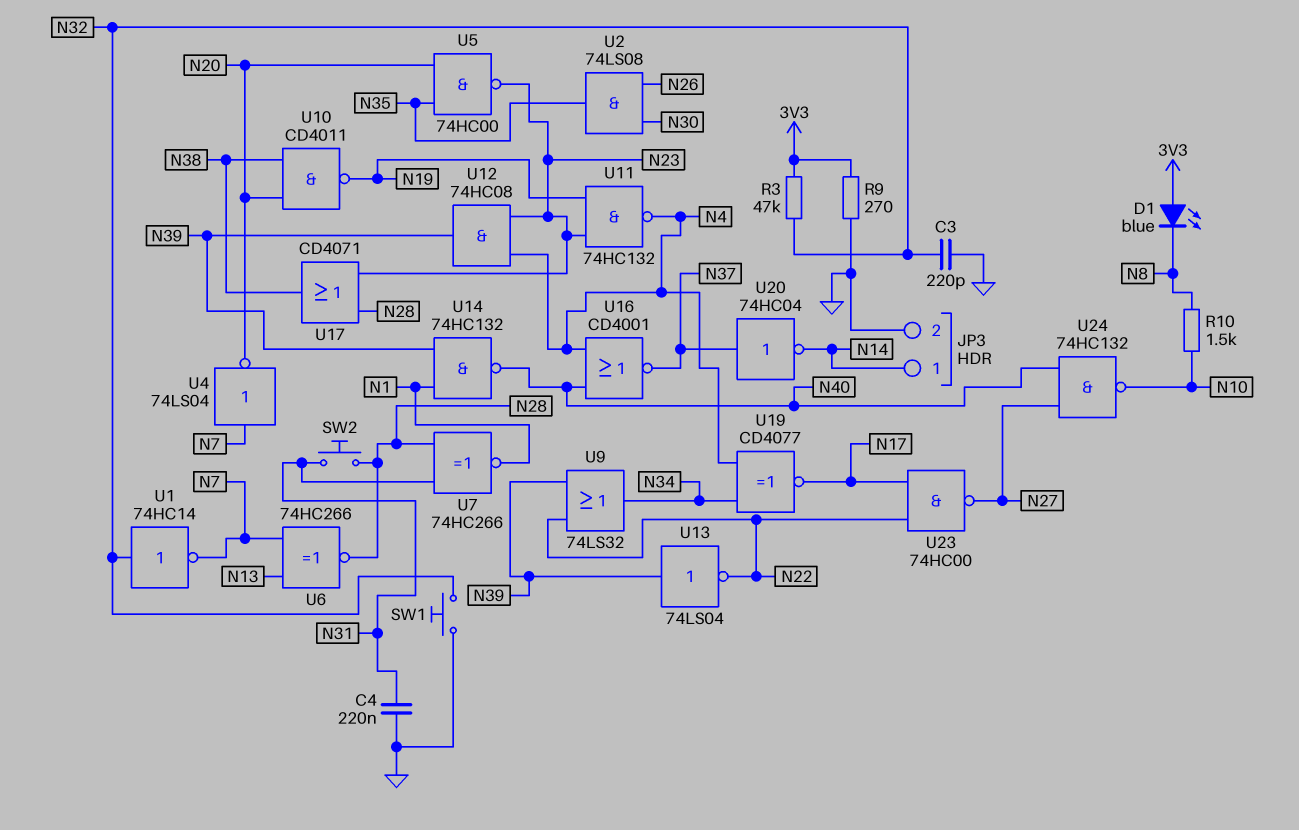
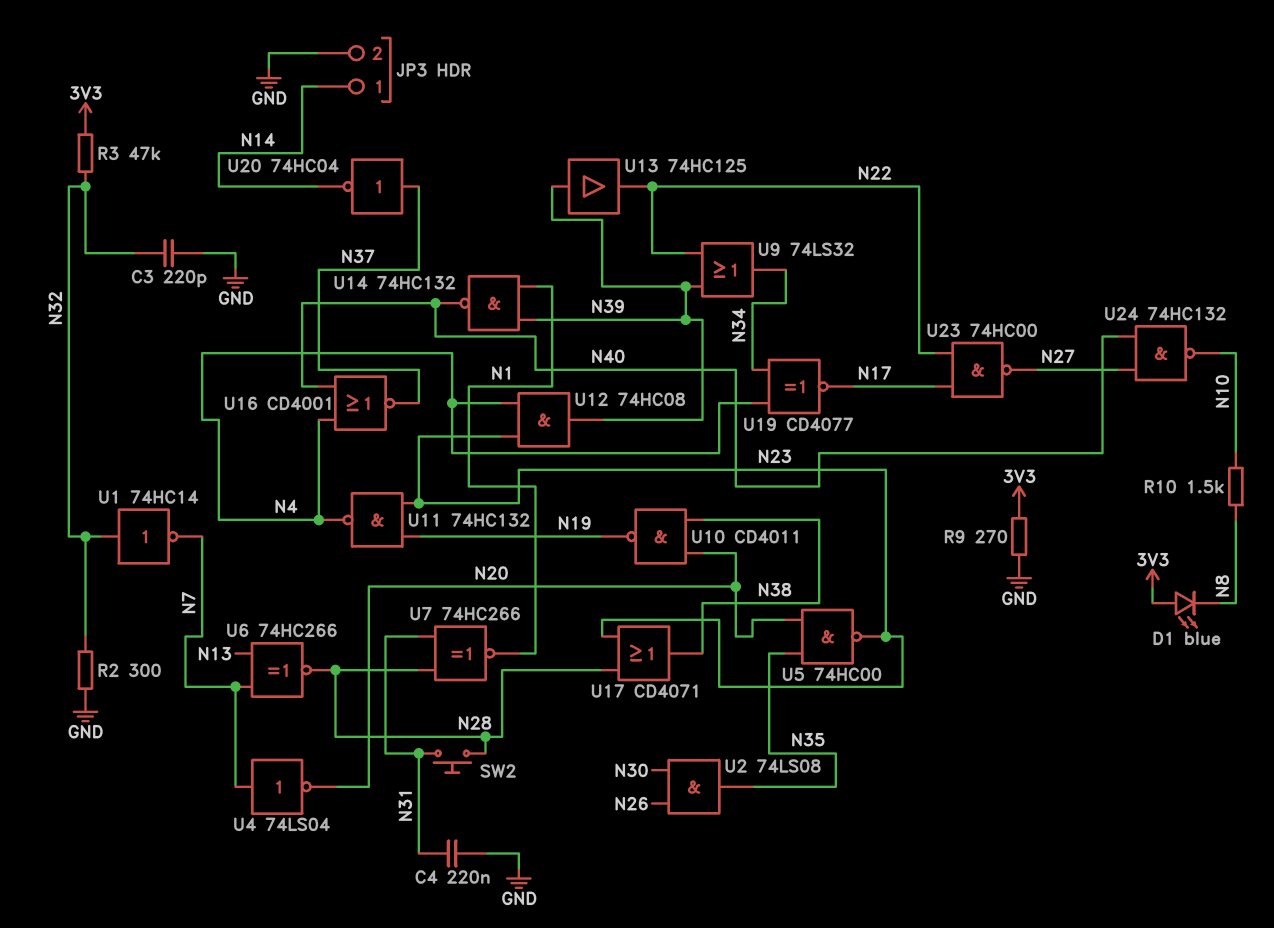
R2: none -> 300 (GND, N32)
SW1: button (GND, N32) -> none
U13: NOT 74LS04 (in N39, out N22) -> buffer 74HC125 (in N39, out N22)

